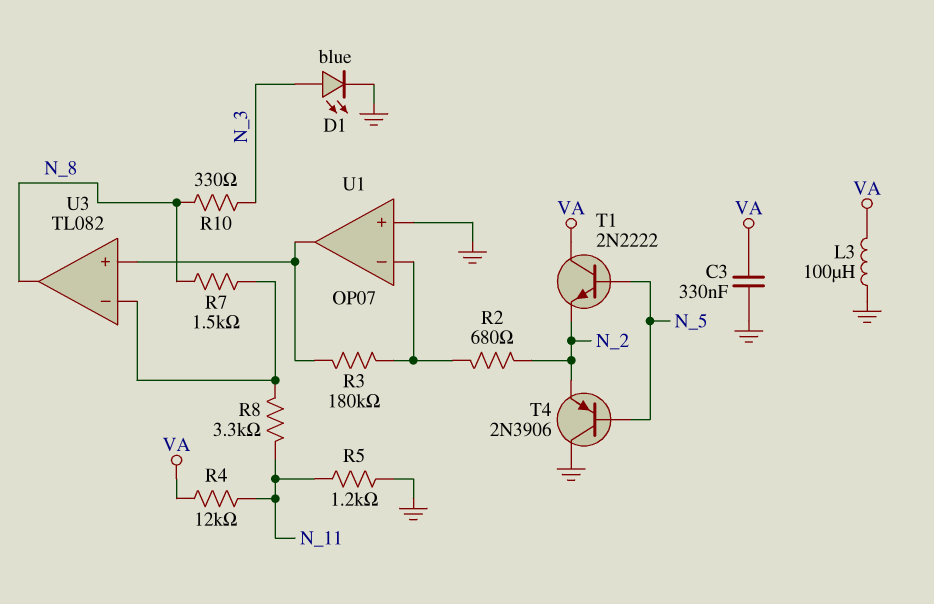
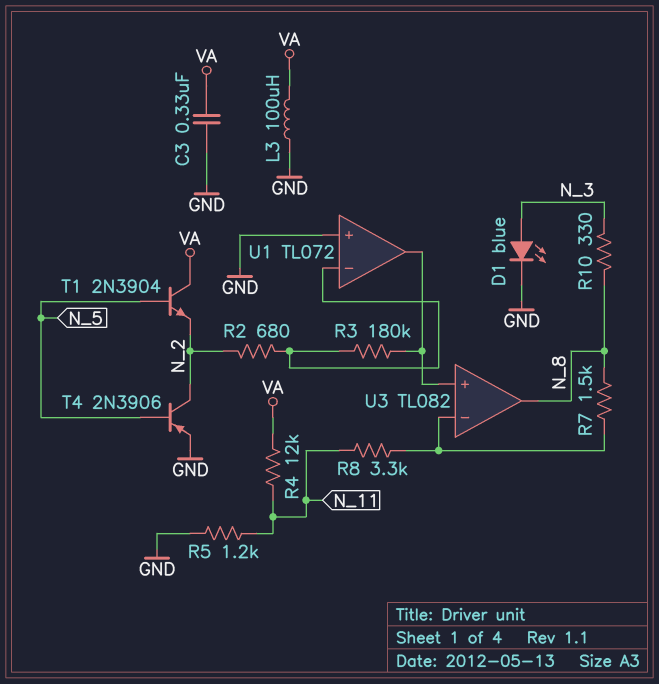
T1: NPN 2N2222 (B N_5, C VA, E N_2) -> NPN 2N3904 (B N_5, C VA, E N_2)
T4: PNP 2N3906 (B N_5, C GND, E N_2) -> PNP 2N3906 (B N_5, C N_2, E GND)
U1: OP07 -> TL072

